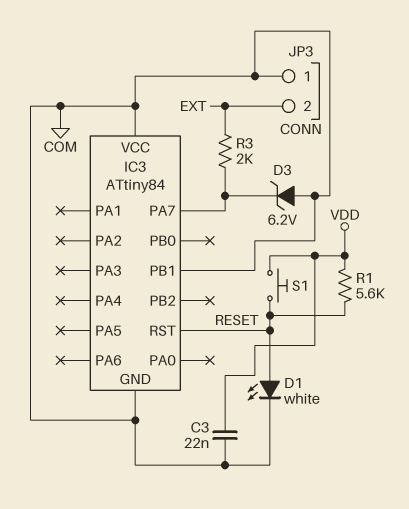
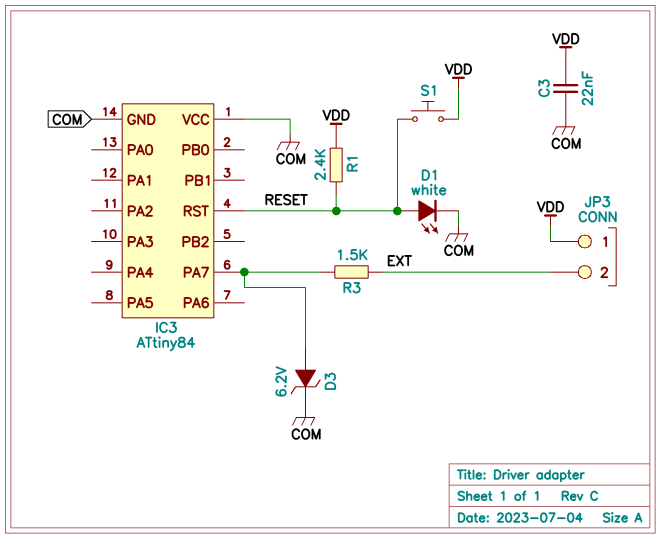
D3: zener 6.2V (A COM, K IC3/PA7) -> zener 6.2V (A IC3/PA7, K COM)
IC3 pin PB1: COM -> none
JP3 pin 1: COM -> VDD
R1: 5.6k (RESET, VDD) -> 2.4k (RESET, VDD)
R3: 2k (EXT, IC3/PA7) -> 1.5k (EXT, IC3/PA7)

